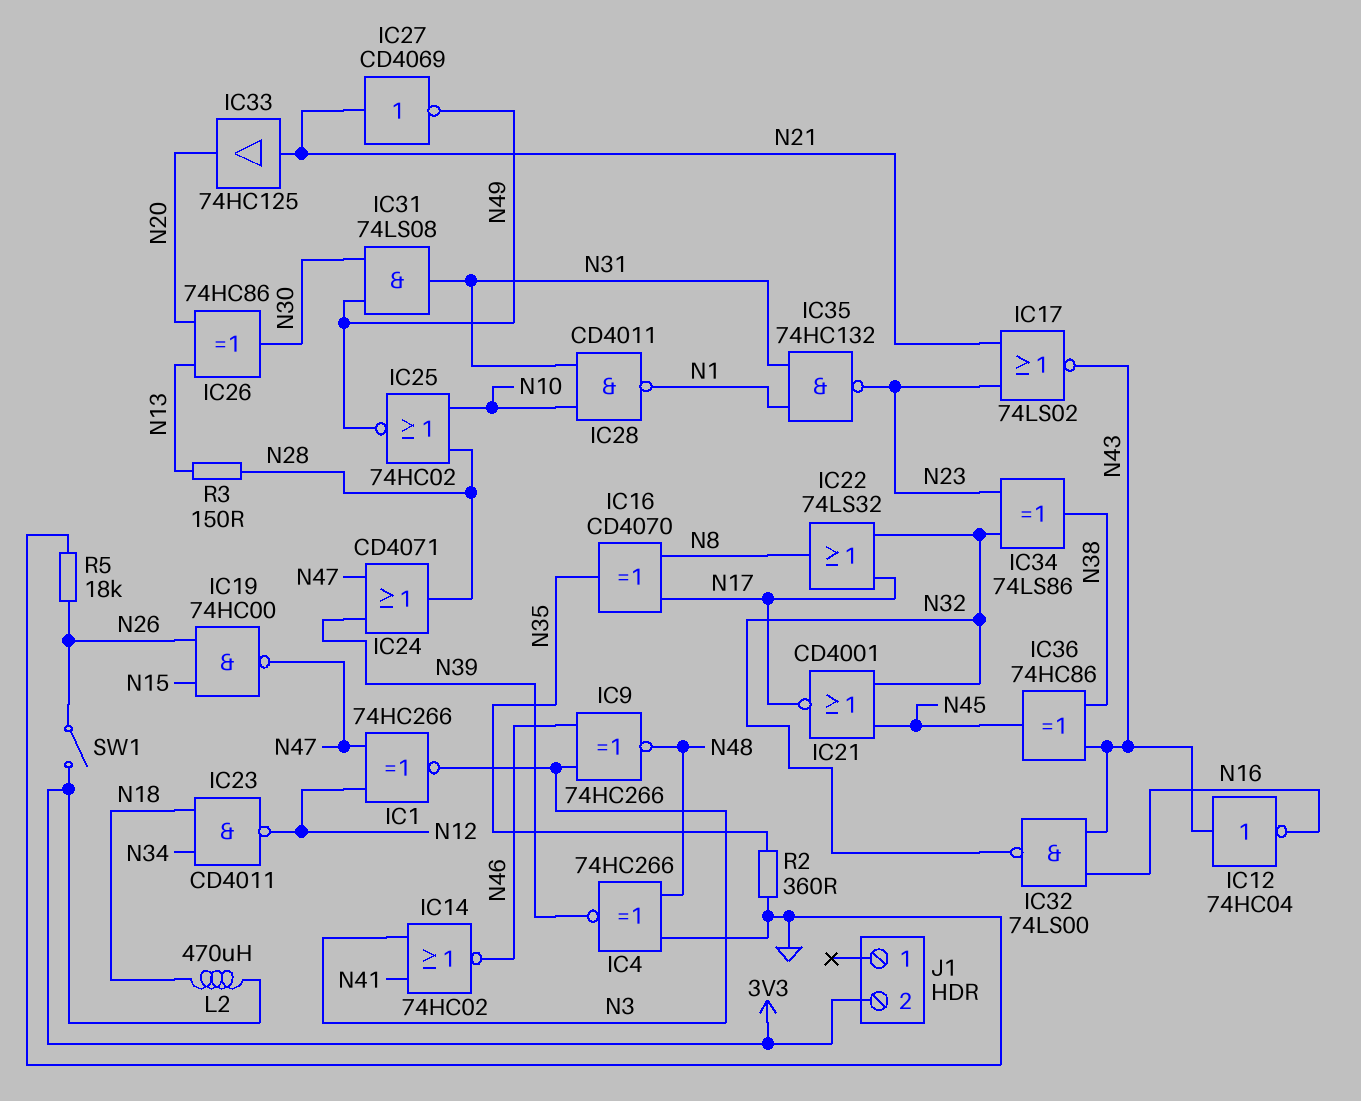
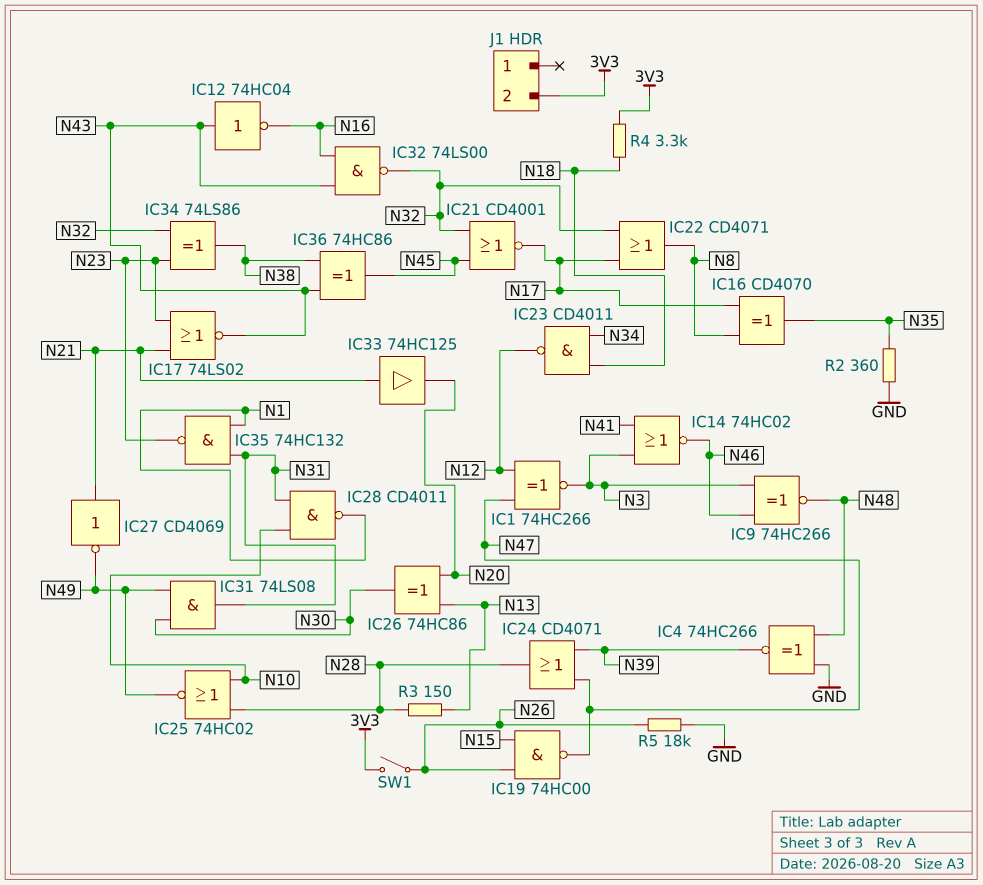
IC22: OR 74LS32 (in N17, in N32, out N8) -> OR CD4071 (in N17, in N32, out N8)
L2: 470uH (3V3, N18) -> none
R4: none -> 3.3k (3V3, N18)

